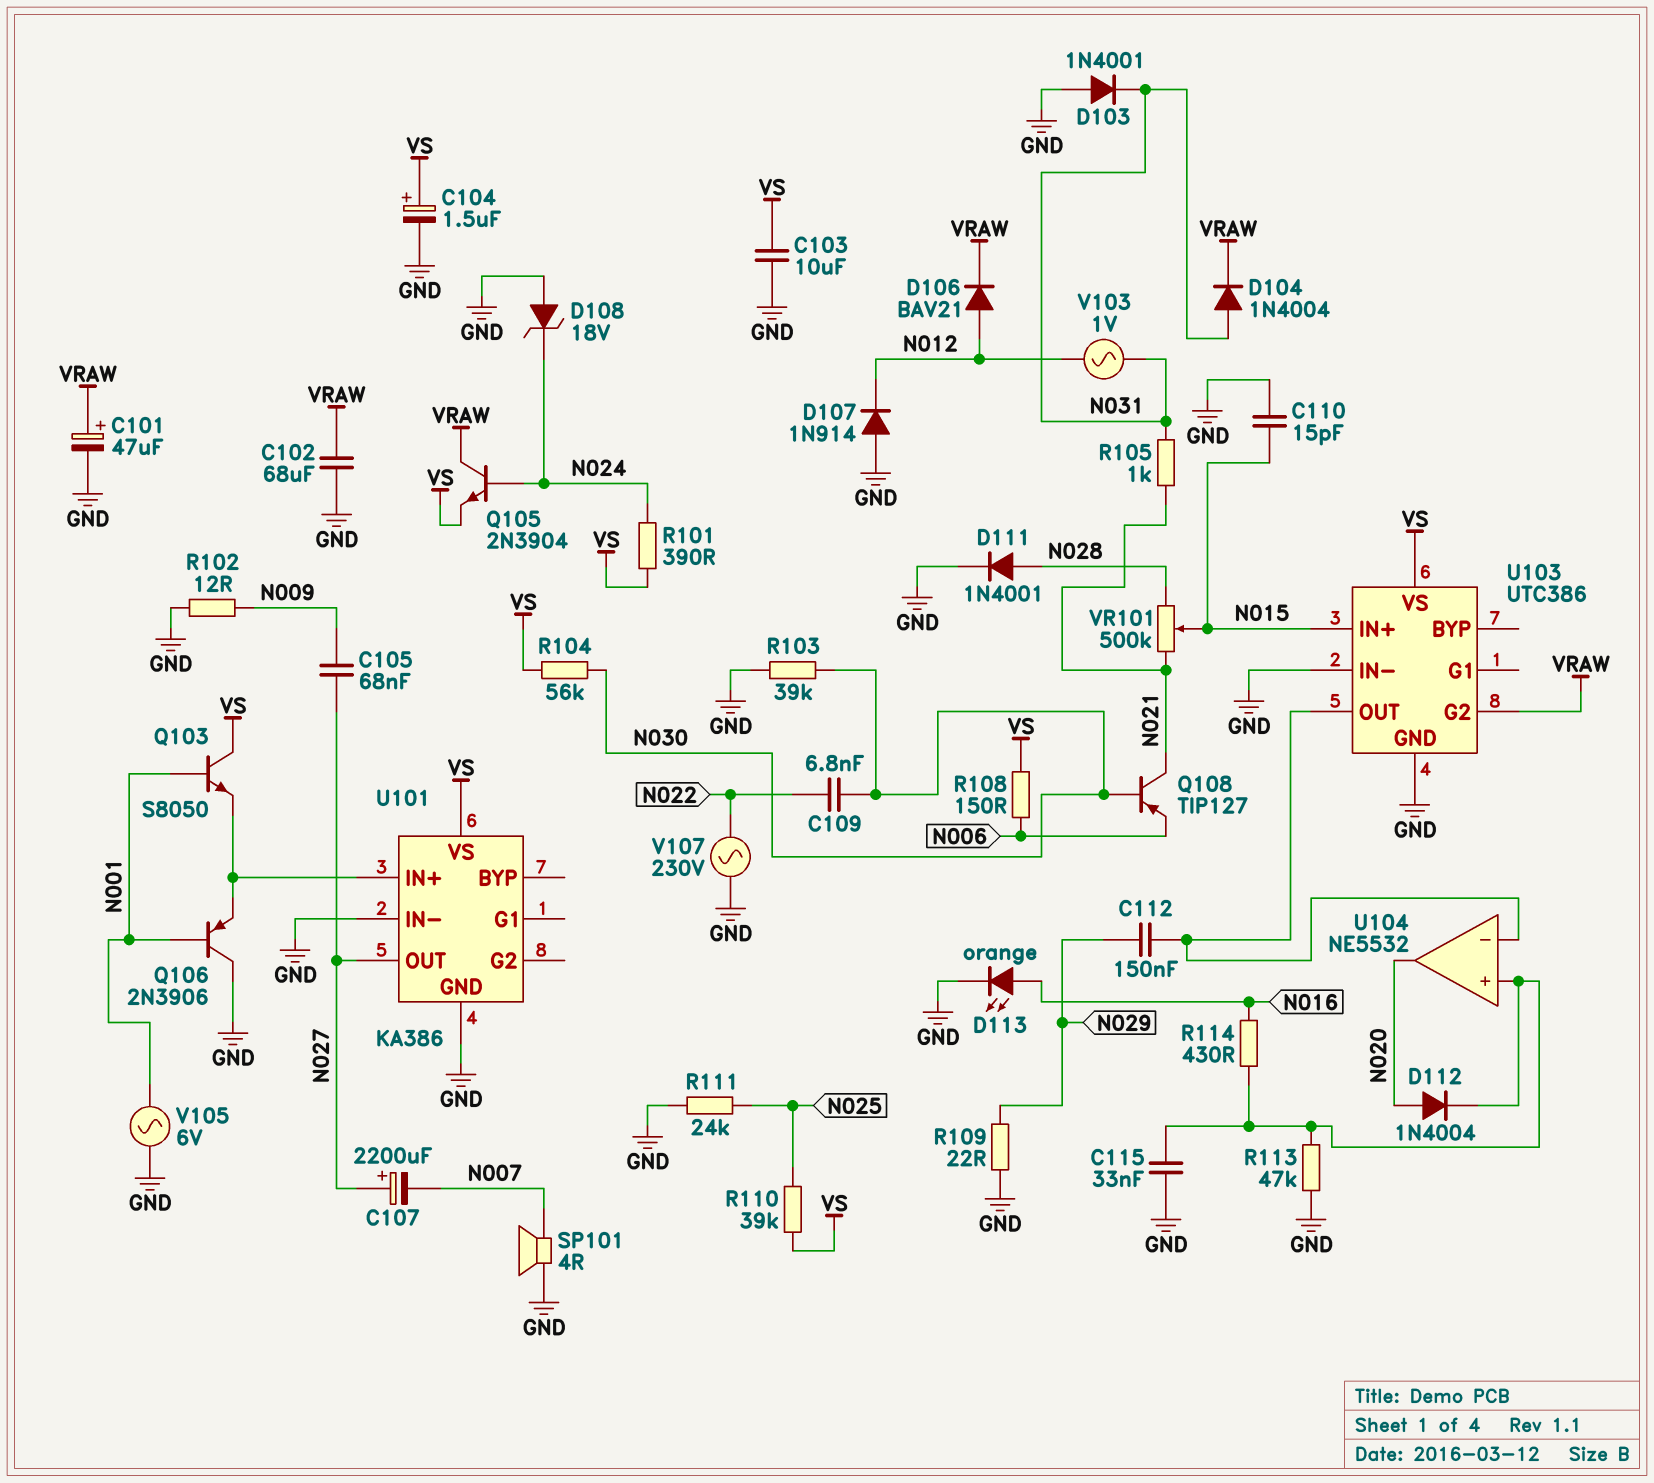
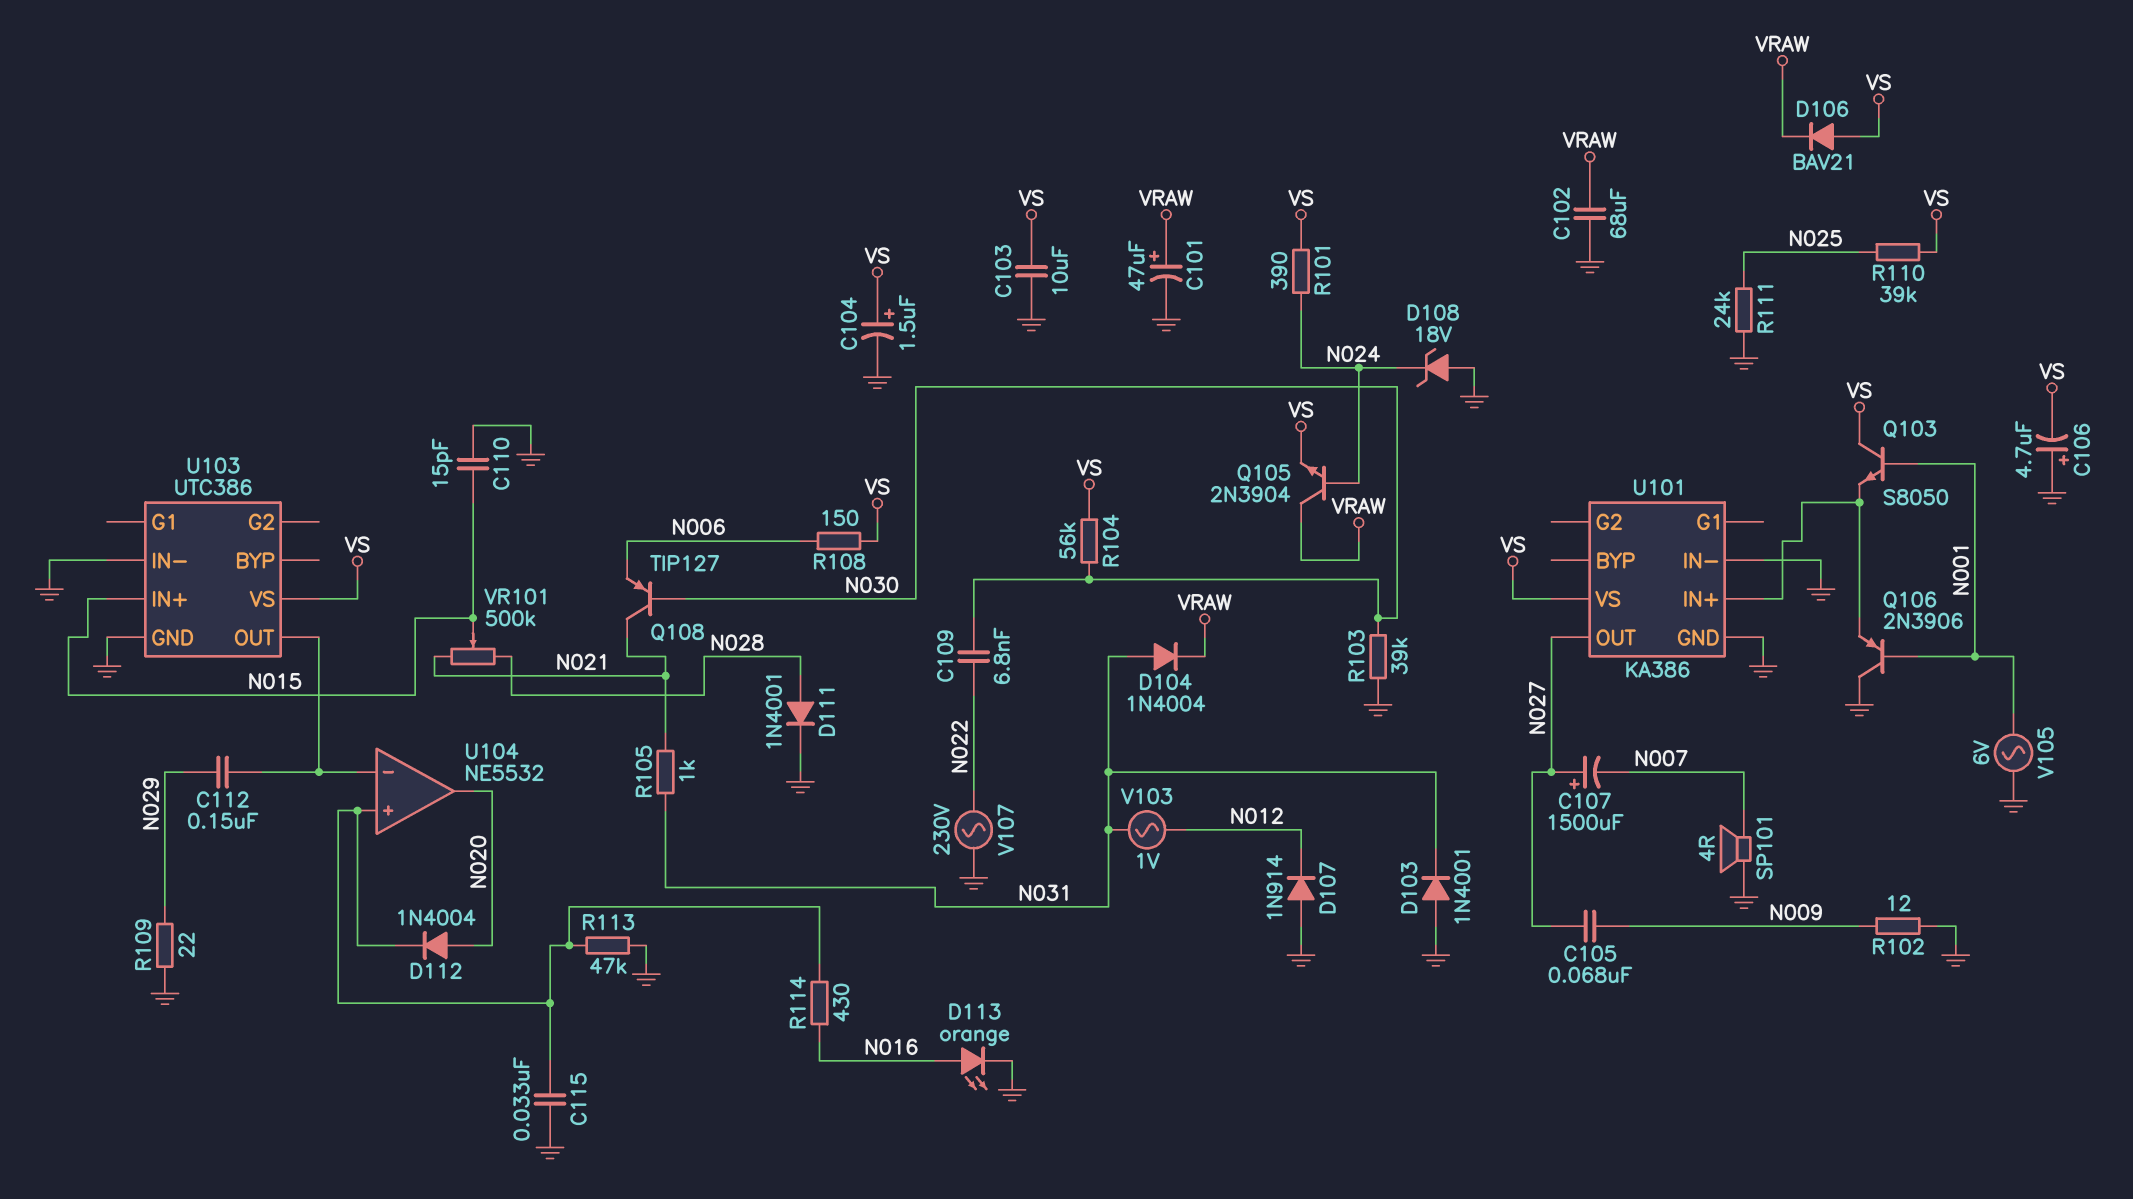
C106: none -> 4.7uF (plus GND, minus VS)
C107: 2200uF (plus N027, minus N007) -> 1500uF (plus N027, minus N007)
D106: diode BAV21 (A N012, K VRAW) -> diode BAV21 (A VS, K VRAW)
U103 pin G2: VRAW -> none

